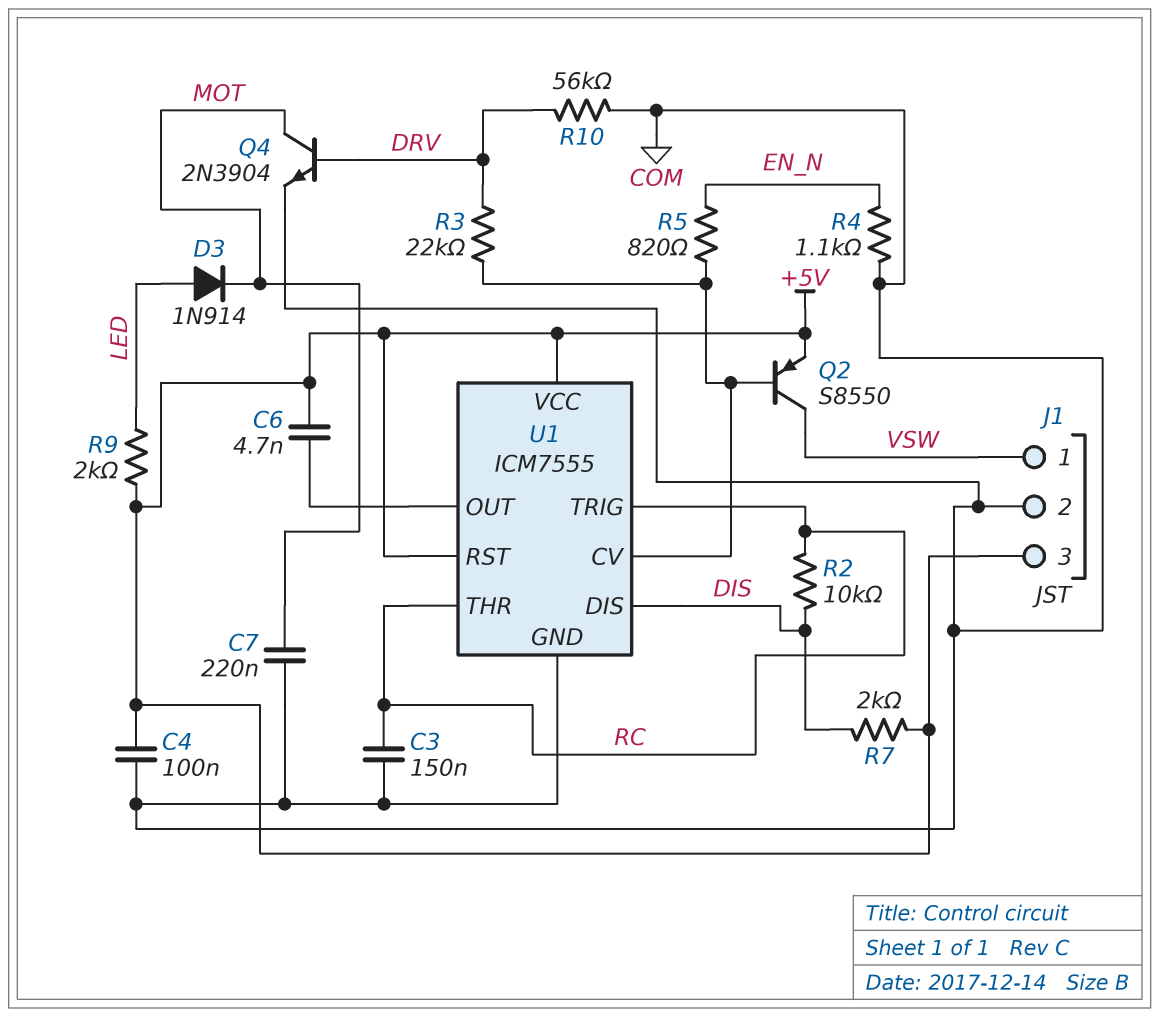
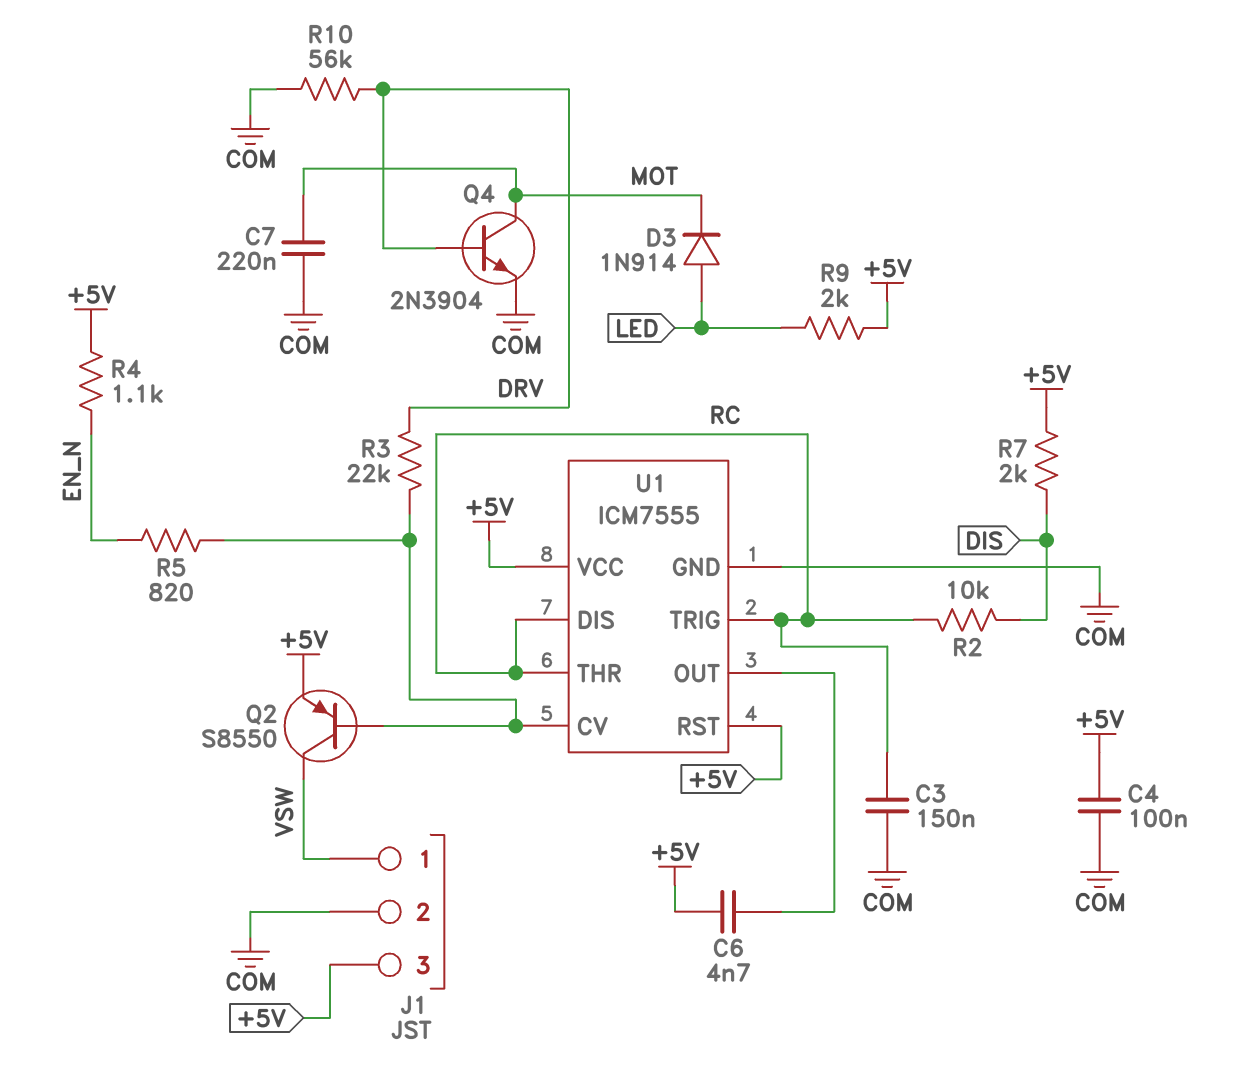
R4: 1.1k (COM, EN_N) -> 1.1k (+5V, EN_N)
U1 pin DIS: DIS -> RC

